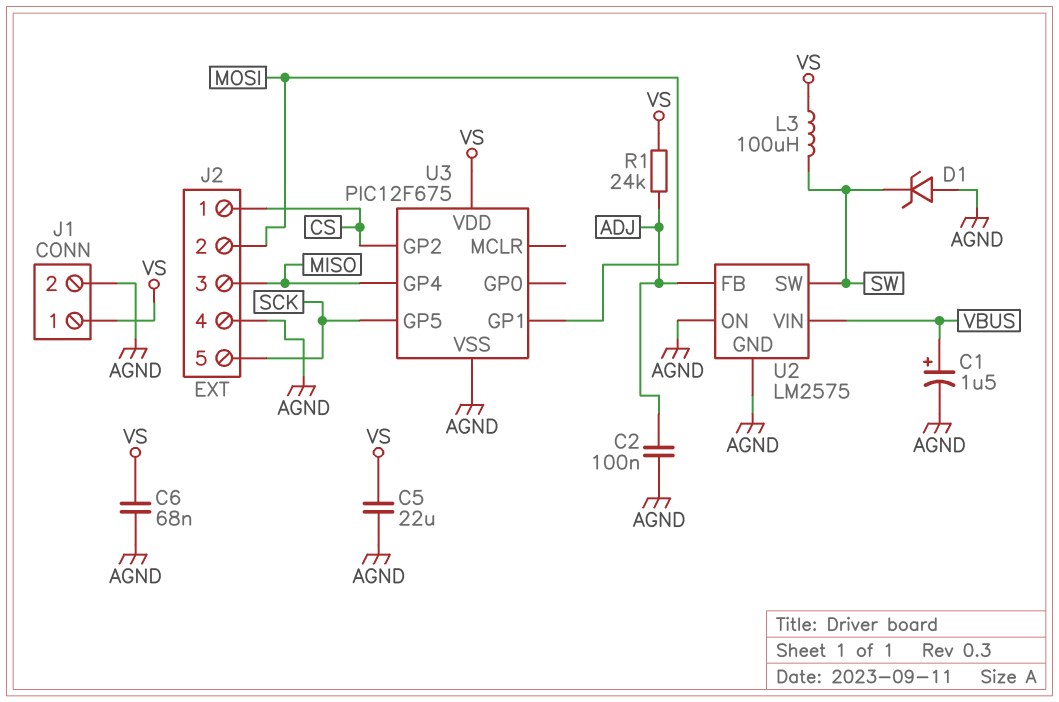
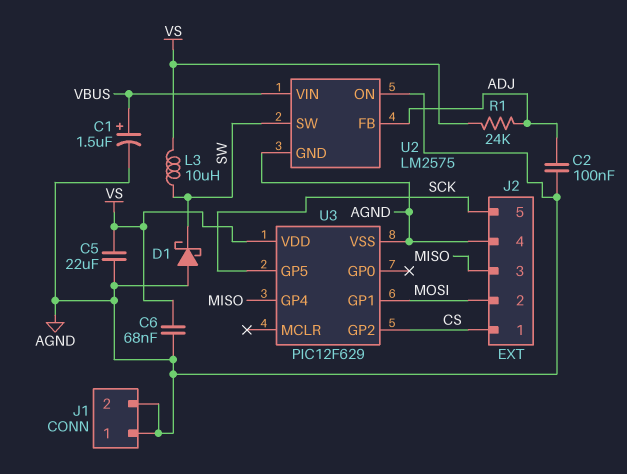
D1: zener (A AGND, K SW) -> schottky (A AGND, K SW)
J1 pin 1: VS -> AGND
L3: 100uH (SW, VS) -> 10uH (SW, VS)
U3: PIC12F675 -> PIC12F629

